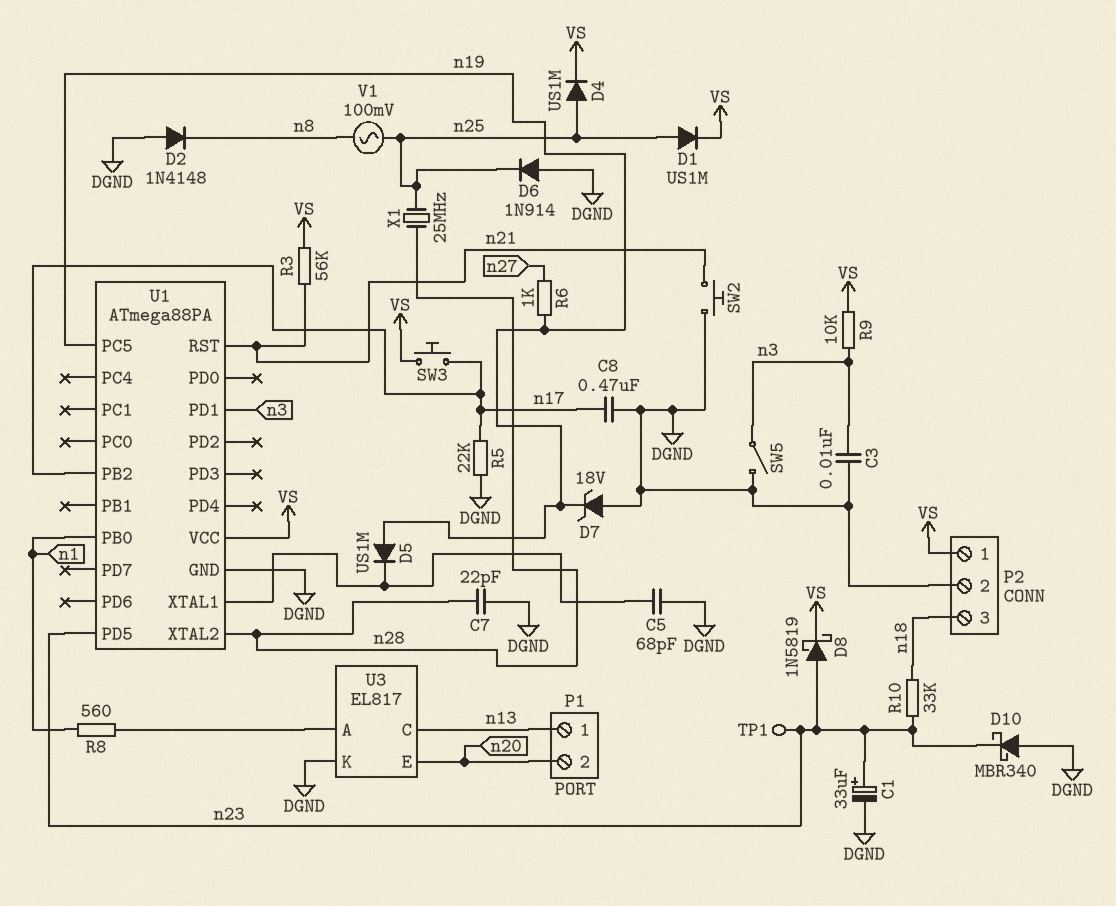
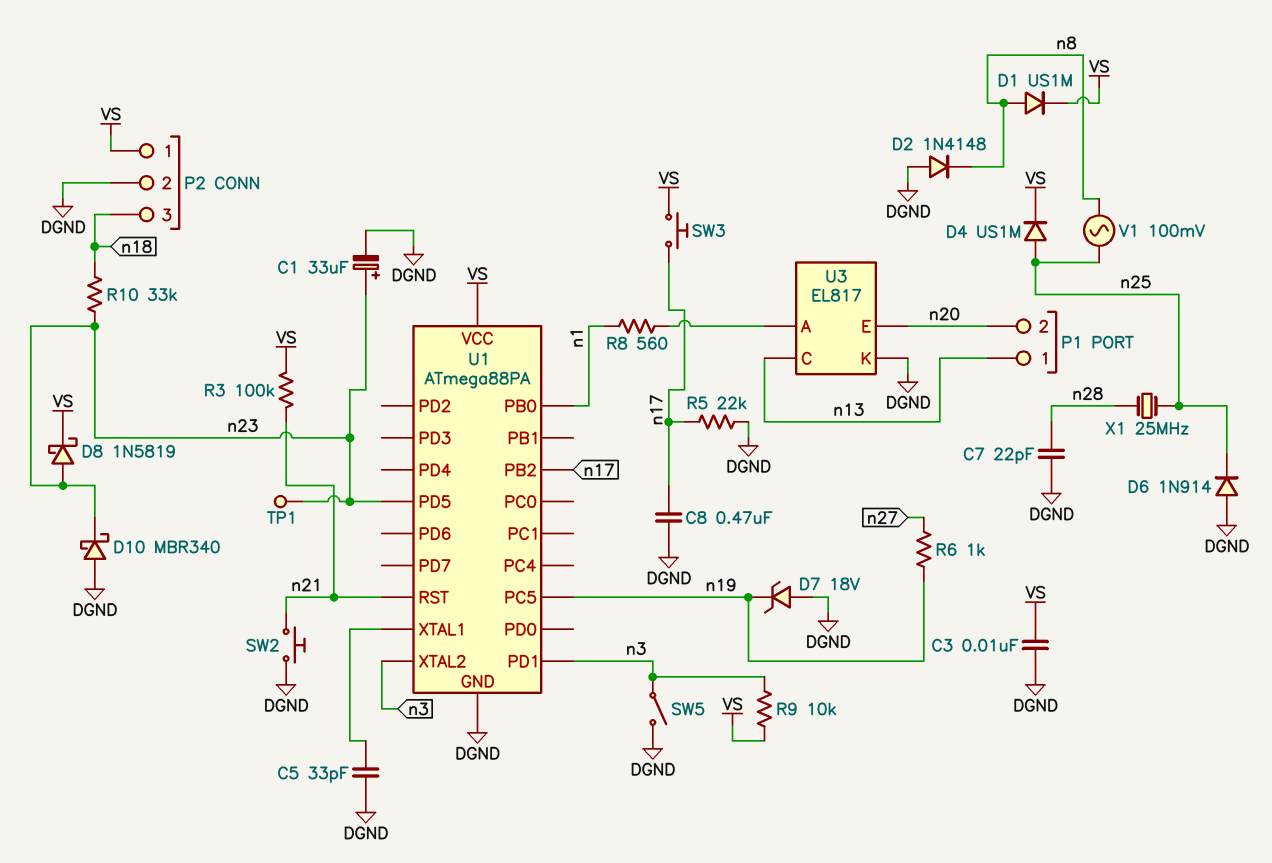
C3: 10nF (DGND, n3) -> 10nF (DGND, VS)
C5: 68pF (DGND, U1/XTAL1) -> 33pF (DGND, U1/XTAL1)
D1: diode US1M (A n25, K VS) -> diode US1M (A n8, K VS)
D5: diode US1M (A n19, K U1/XTAL1) -> none
R3: 56k (VS, n21) -> 100k (VS, n21)
U1 pin XTAL2: n28 -> n3

